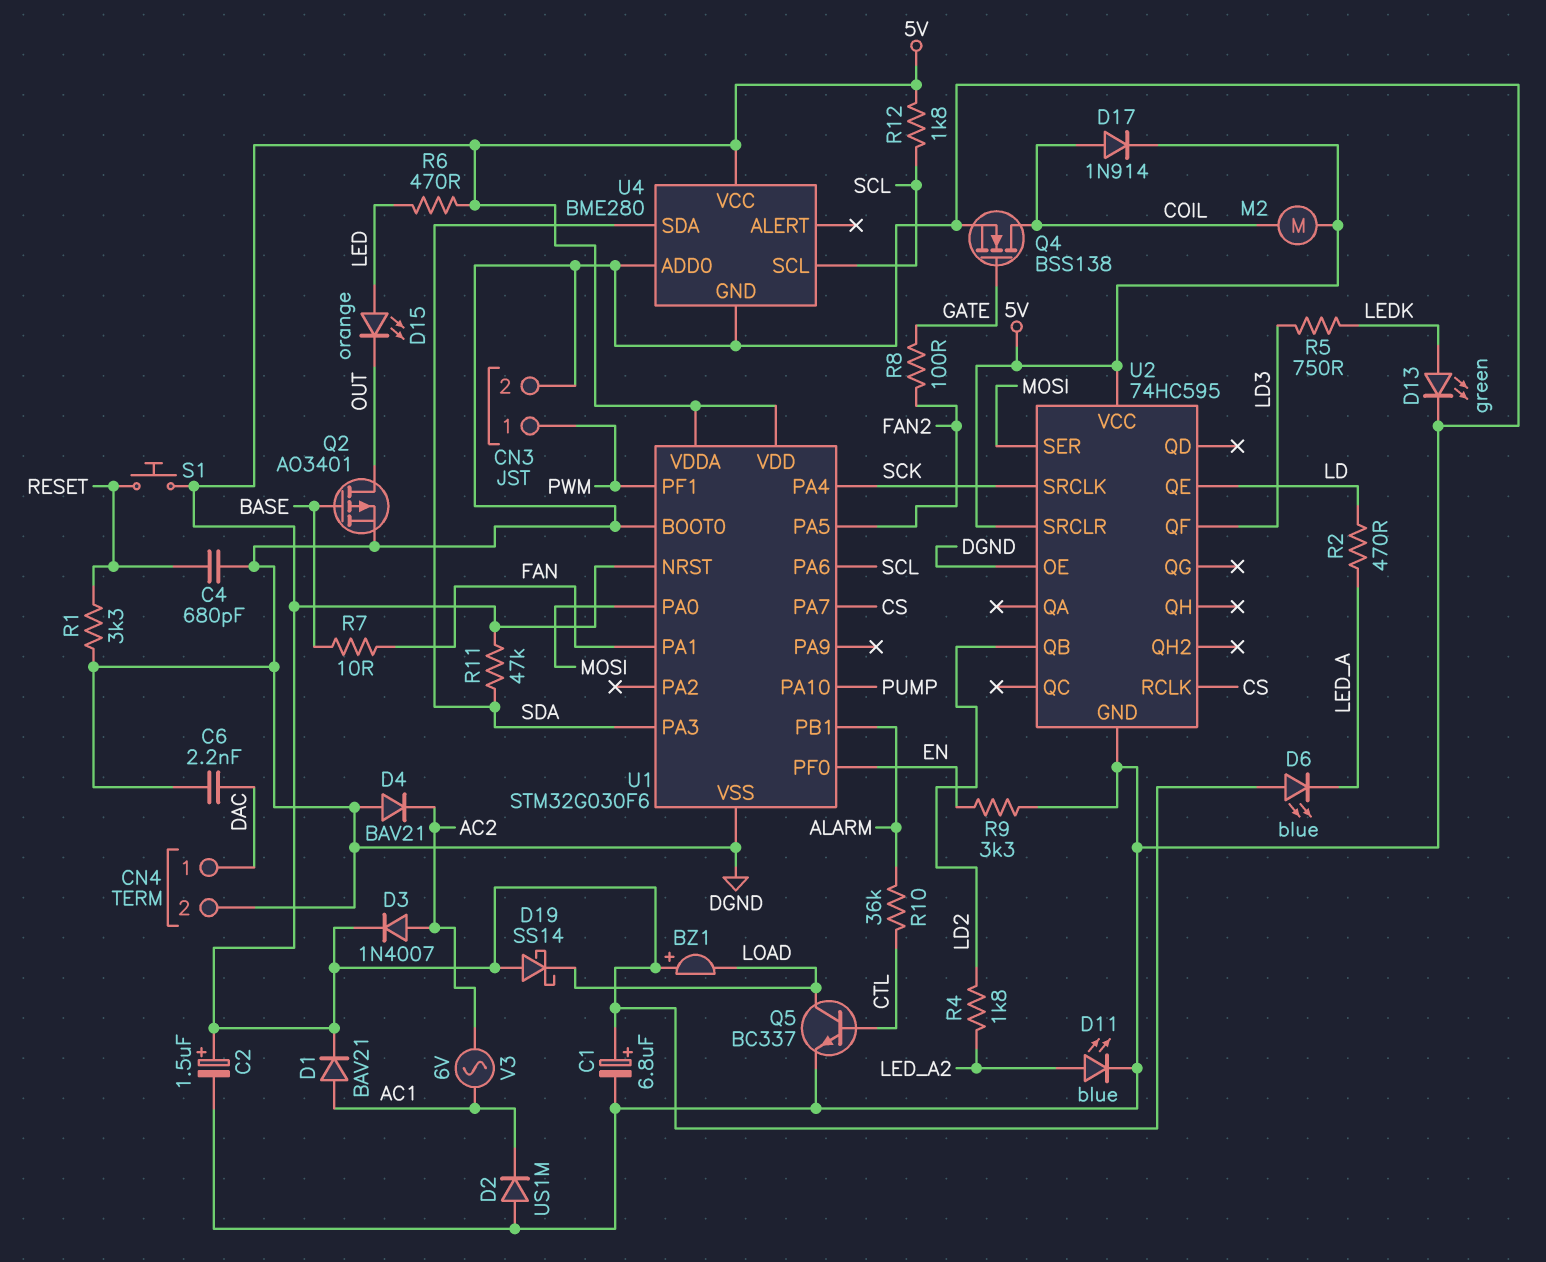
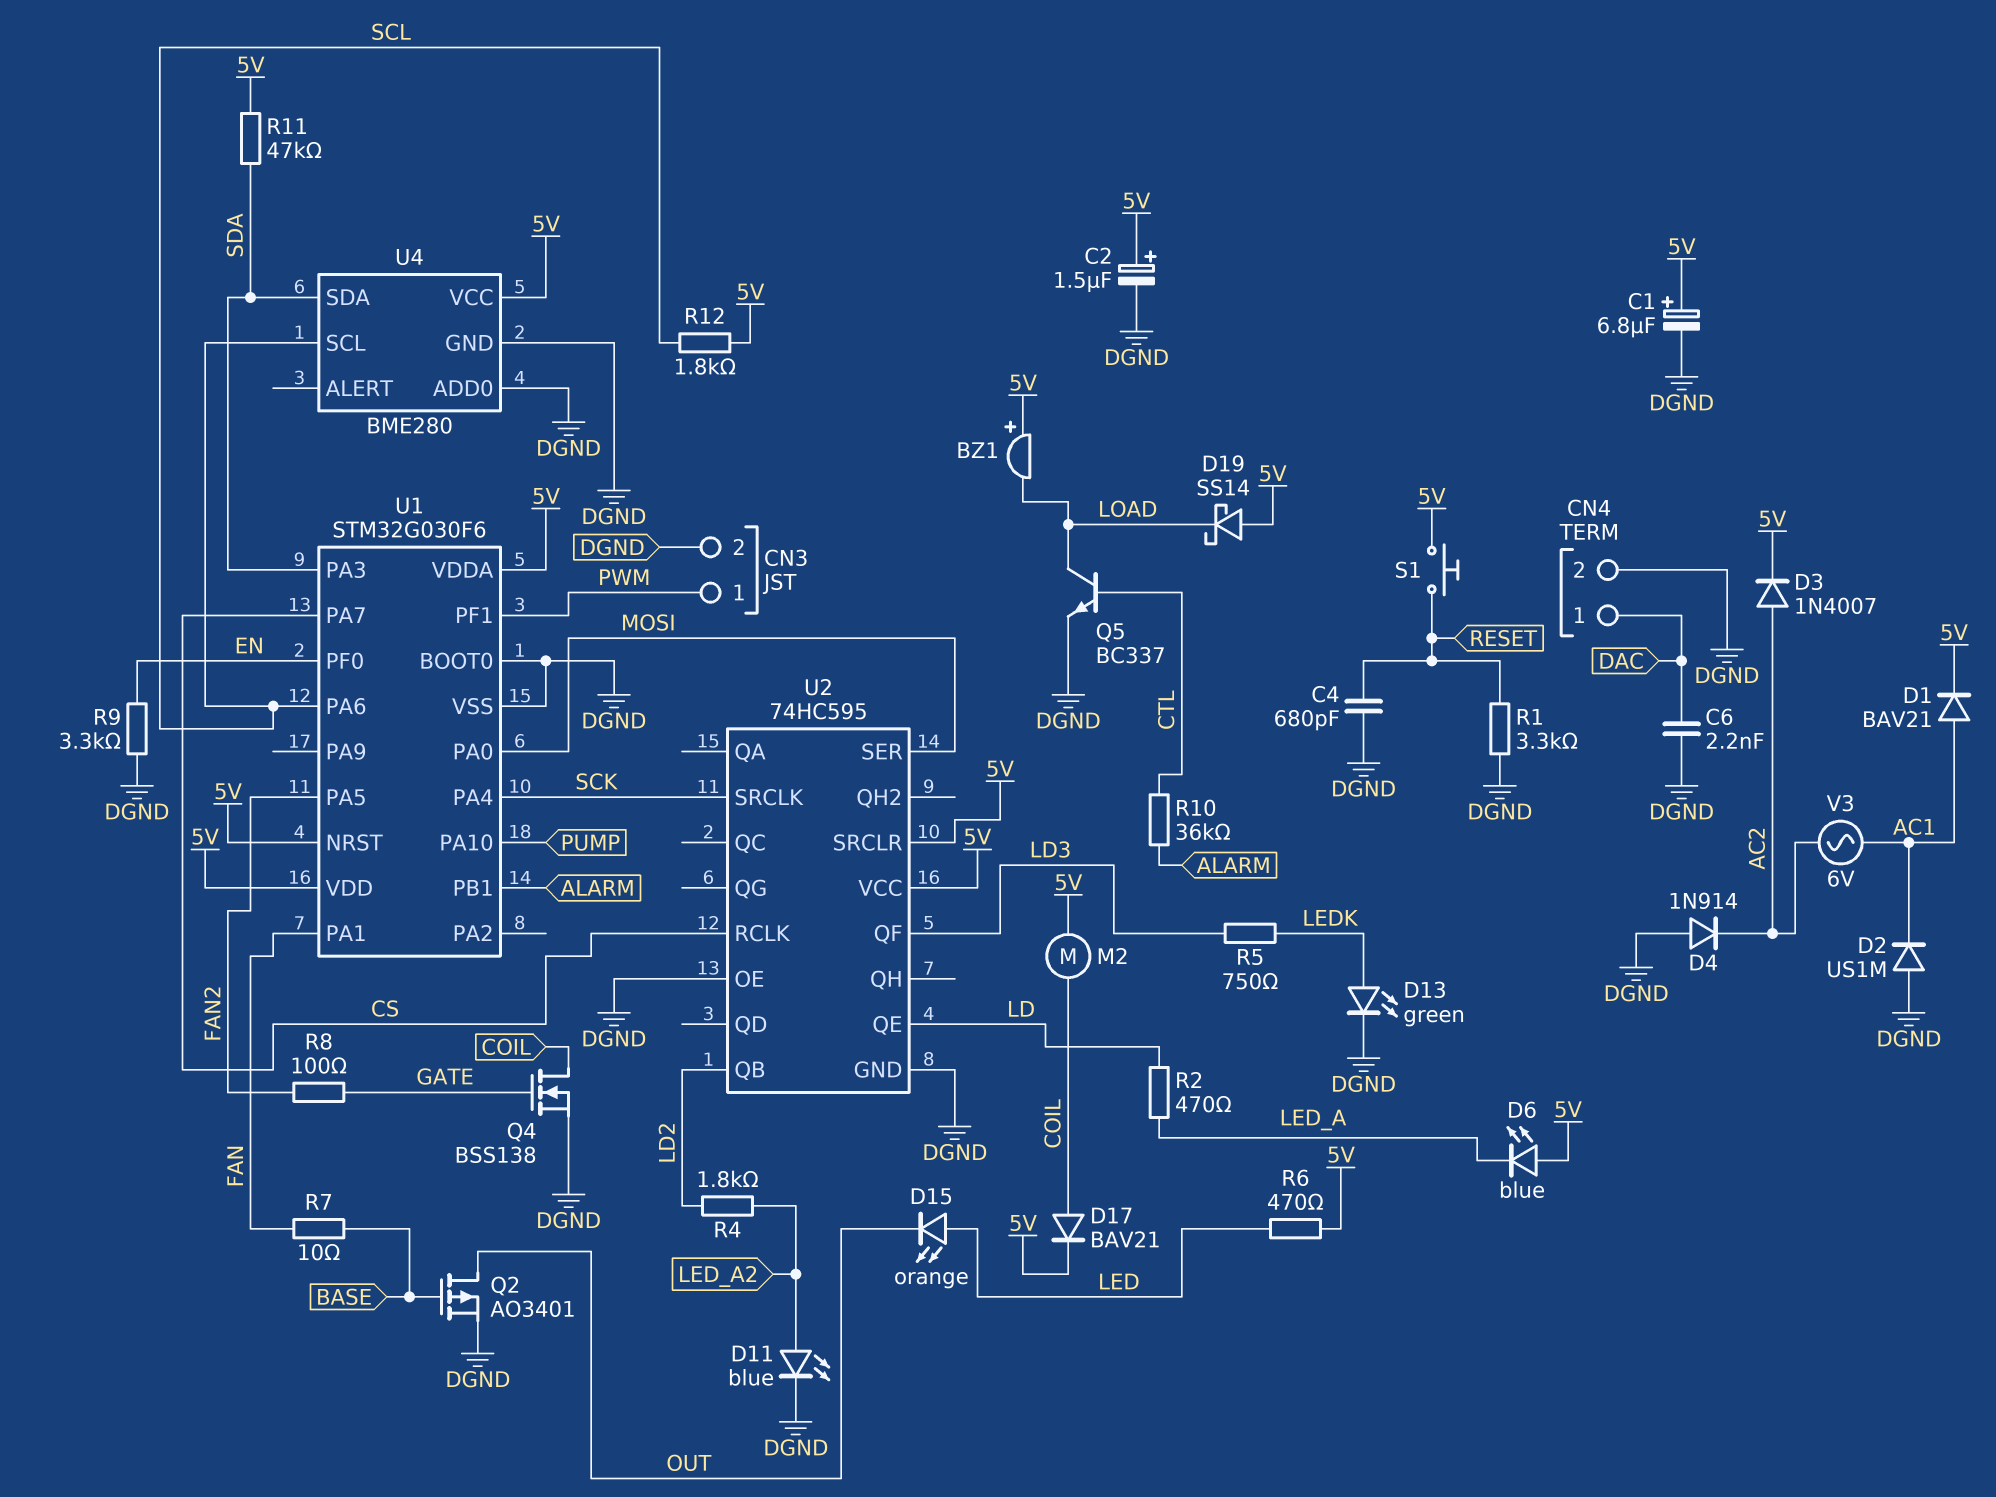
D4: diode BAV21 (A DGND, K AC2) -> diode 1N914 (A DGND, K AC2)
D17: diode 1N914 (A COIL, K 5V) -> diode BAV21 (A COIL, K 5V)

